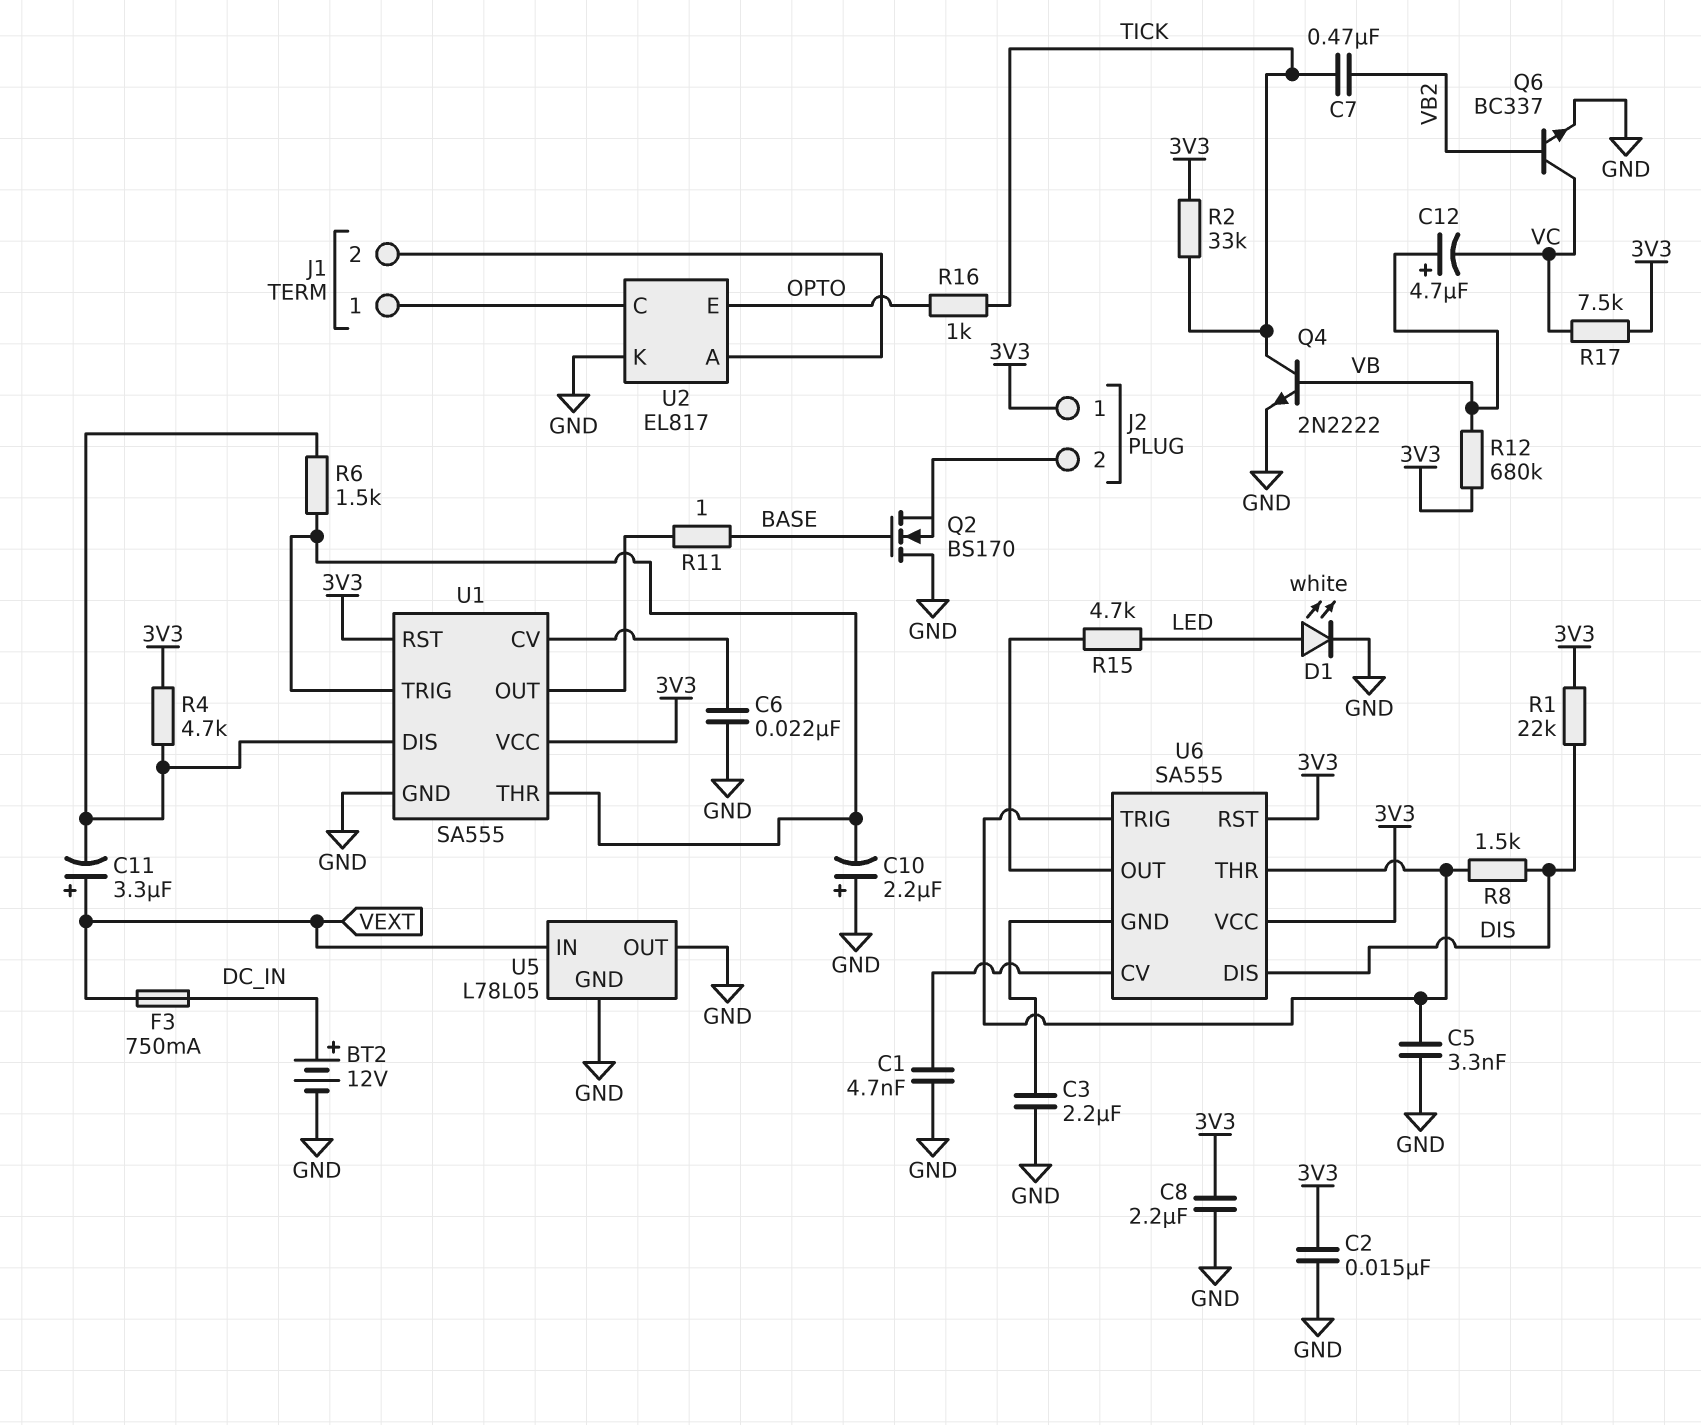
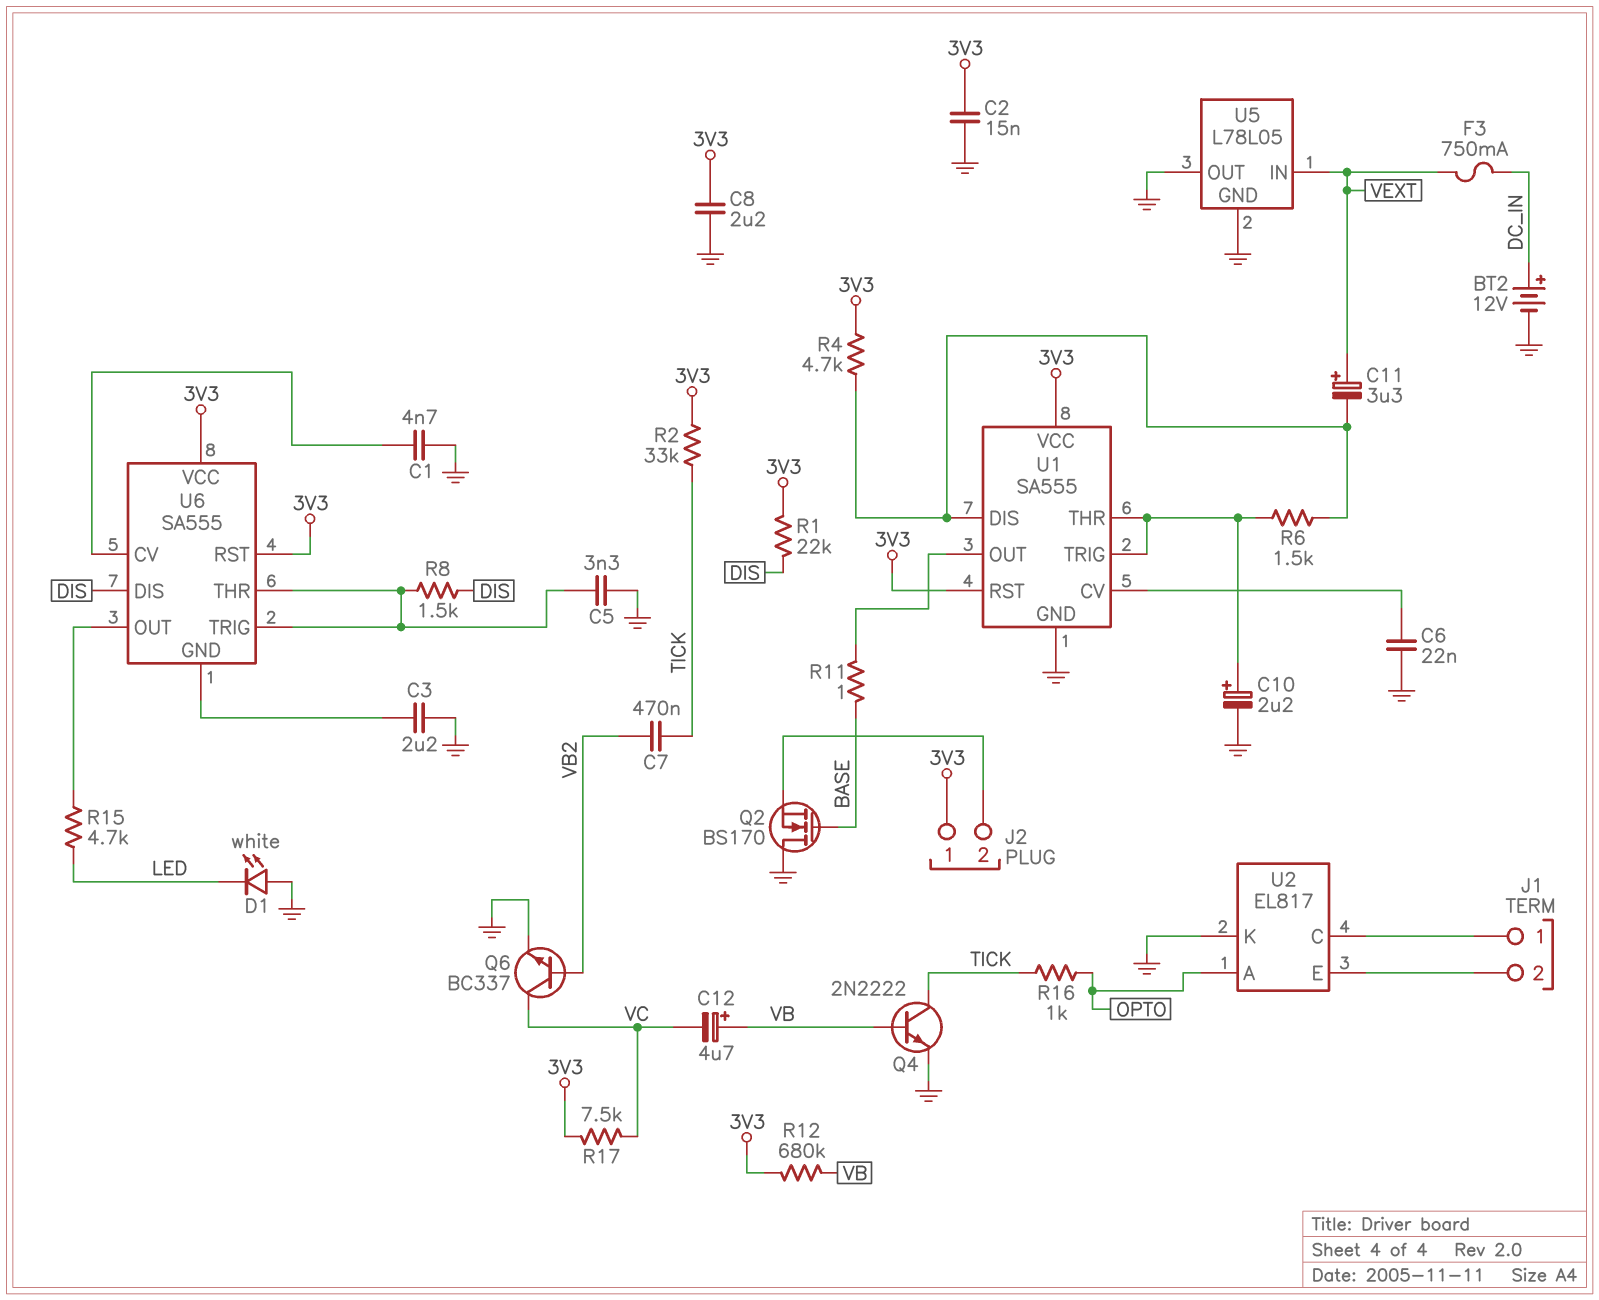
C10: 2.2uF (plus GND, minus U1/THR) -> 2.2uF (plus U1/THR, minus GND)
D1: LED white (A LED, K GND) -> LED white (A GND, K LED)
U2 pin A: J1/2 -> OPTO
U2 pin E: OPTO -> J1/2

